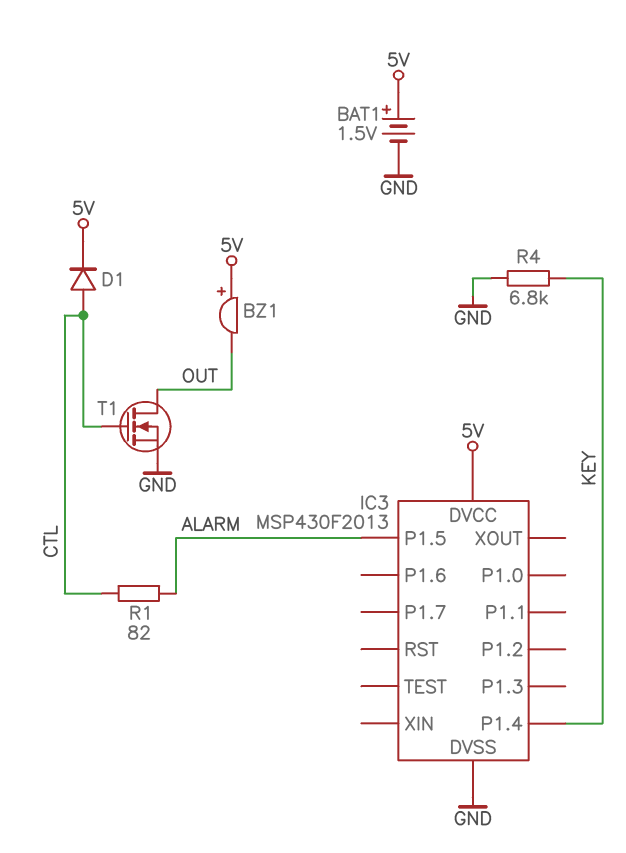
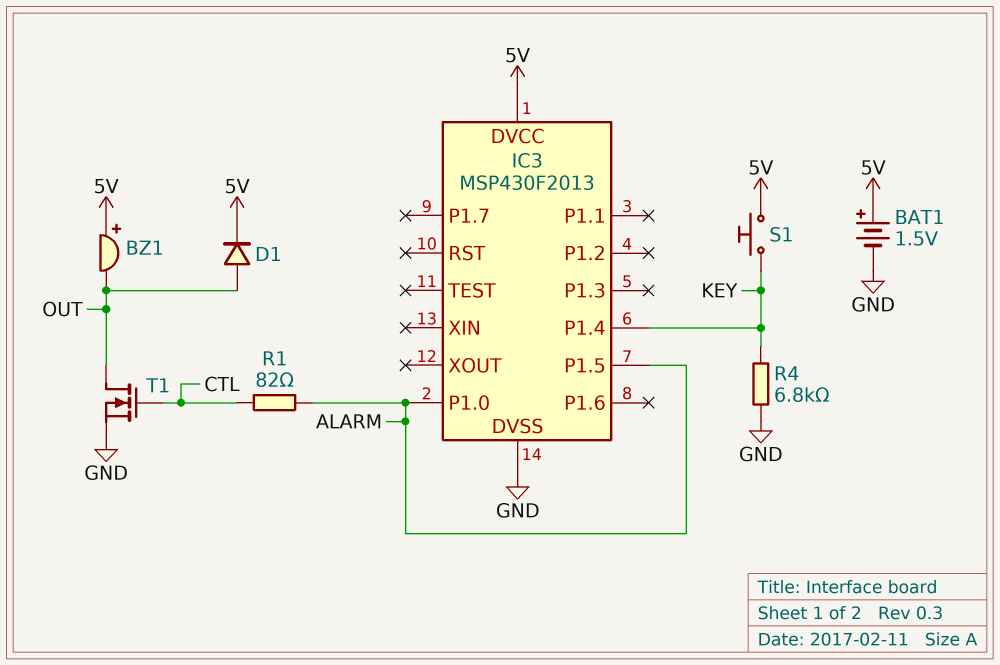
D1: diode (A CTL, K 5V) -> diode (A OUT, K 5V)
IC3 pin P1.0: none -> ALARM
S1: none -> button (5V, KEY)

